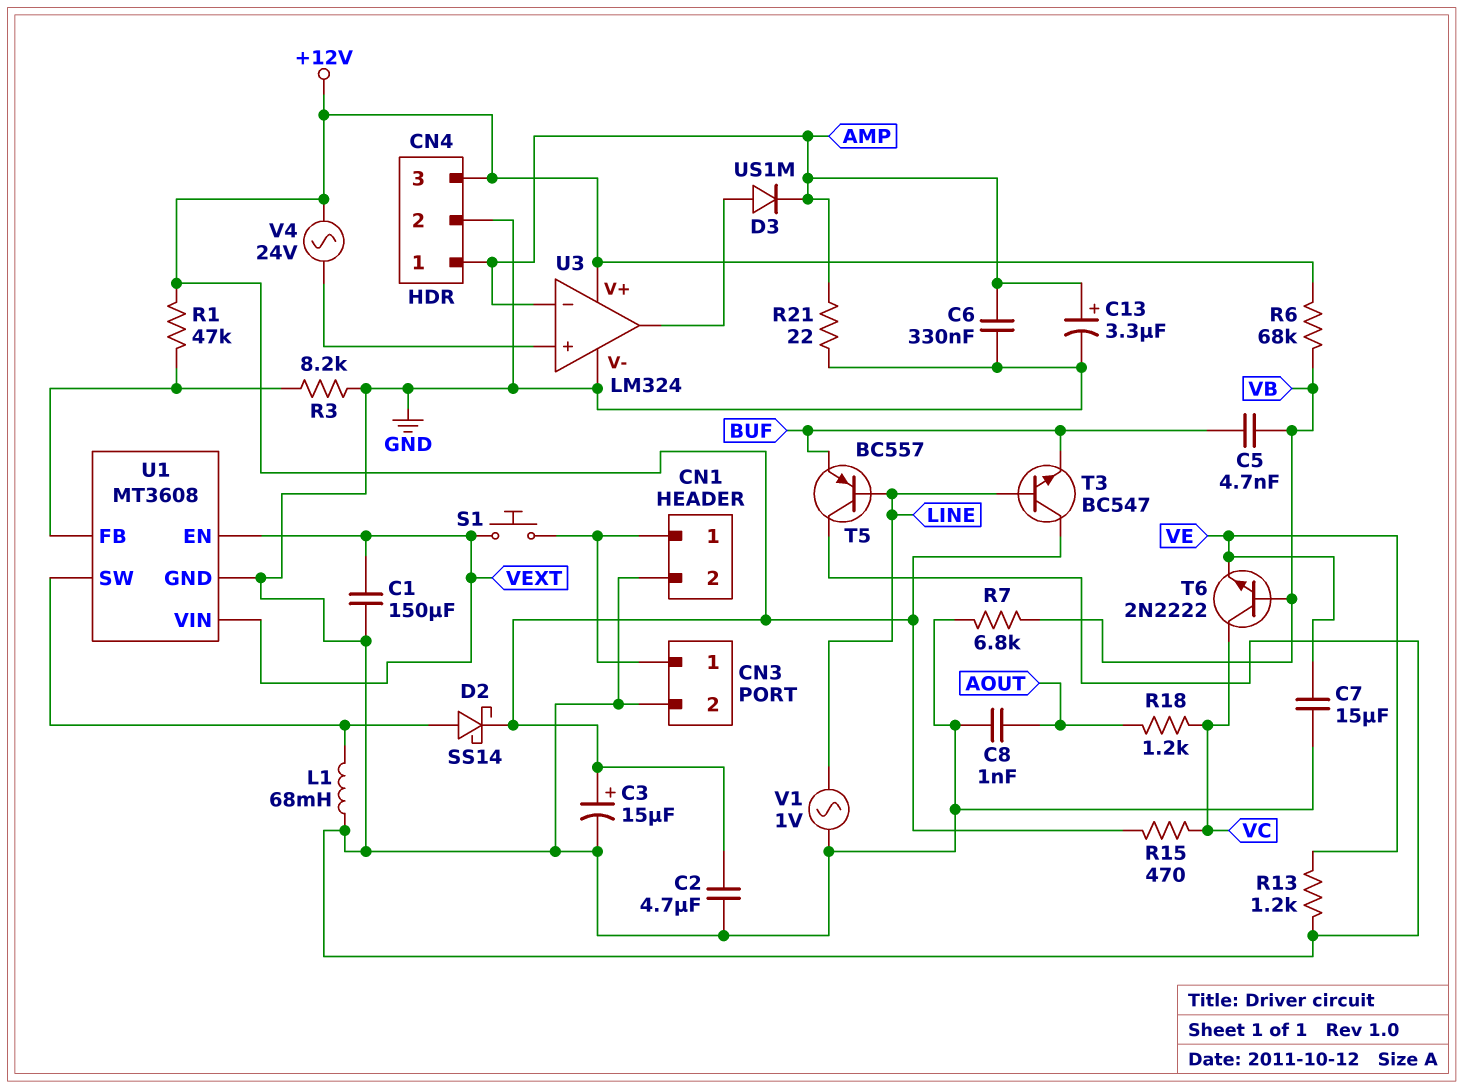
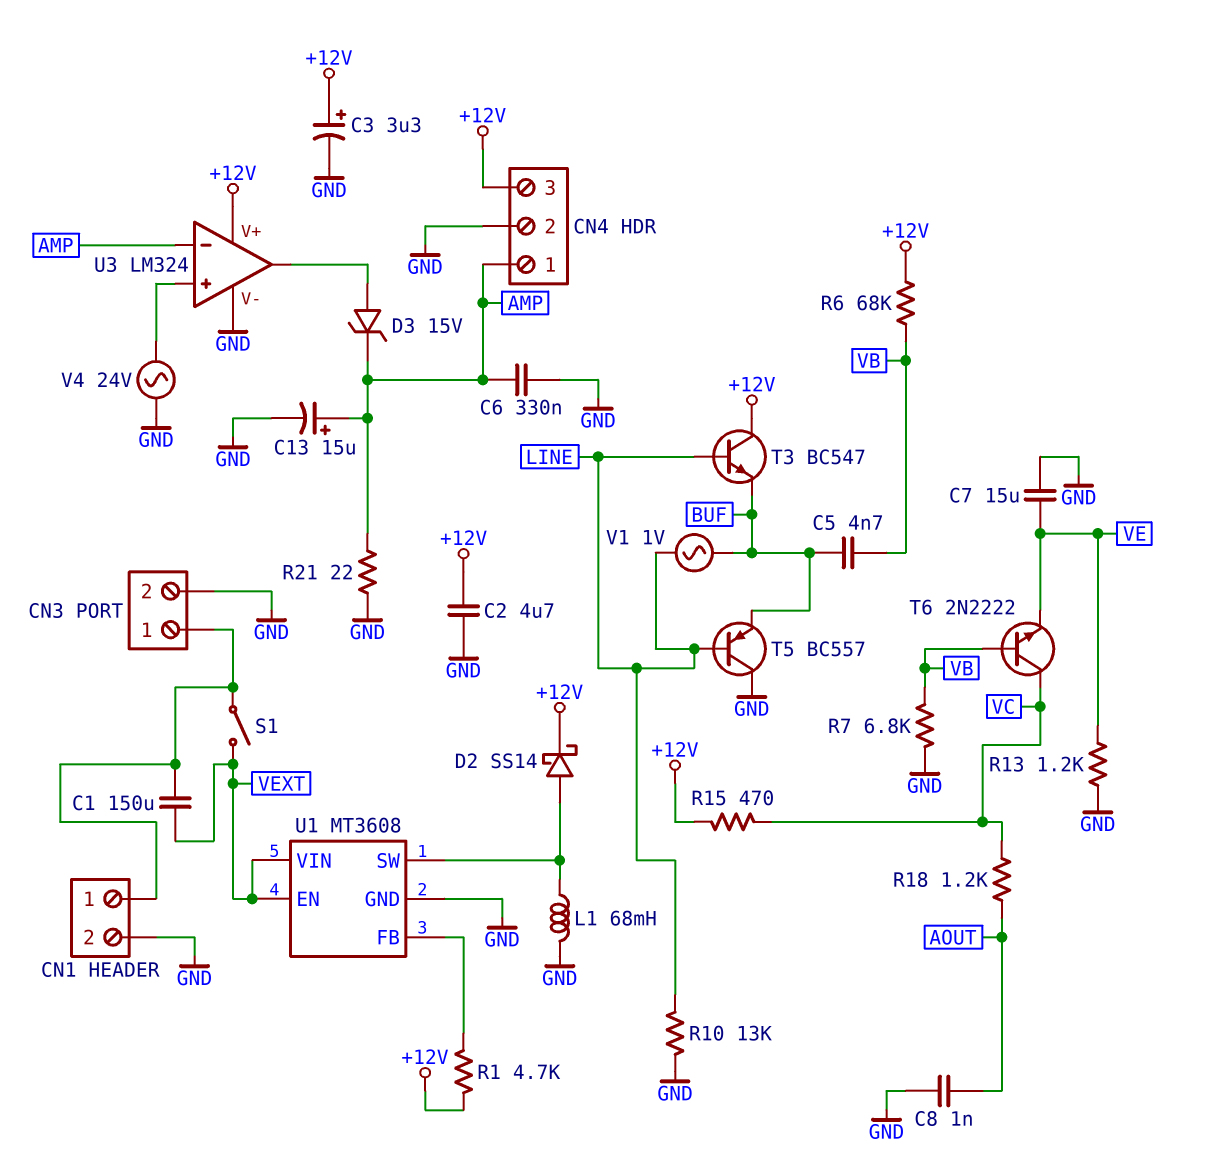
C1: 150uF (GND, VEXT) -> 150uF (CN1/1, VEXT)
C3: 15uF (plus +12V, minus GND) -> 3.3uF (plus +12V, minus GND)
C13: 3.3uF (plus AMP, minus GND) -> 15uF (plus AMP, minus GND)
D3: diode US1M (A U3/out, K AMP) -> zener 15V (A U3/out, K AMP)
R1: 47k (+12V, U1/FB) -> 4.7k (+12V, U1/FB)
R3: 8.2k (GND, U1/FB) -> none
R10: none -> 13k (GND, LINE)
S1: button (CN1/1, VEXT) -> switch (CN1/1, VEXT)
V1: AC 1V (GND, LINE) -> AC 1V (BUF, LINE)
V4: AC 24V (+12V, U3/in+) -> AC 24V (GND, U3/in+)

